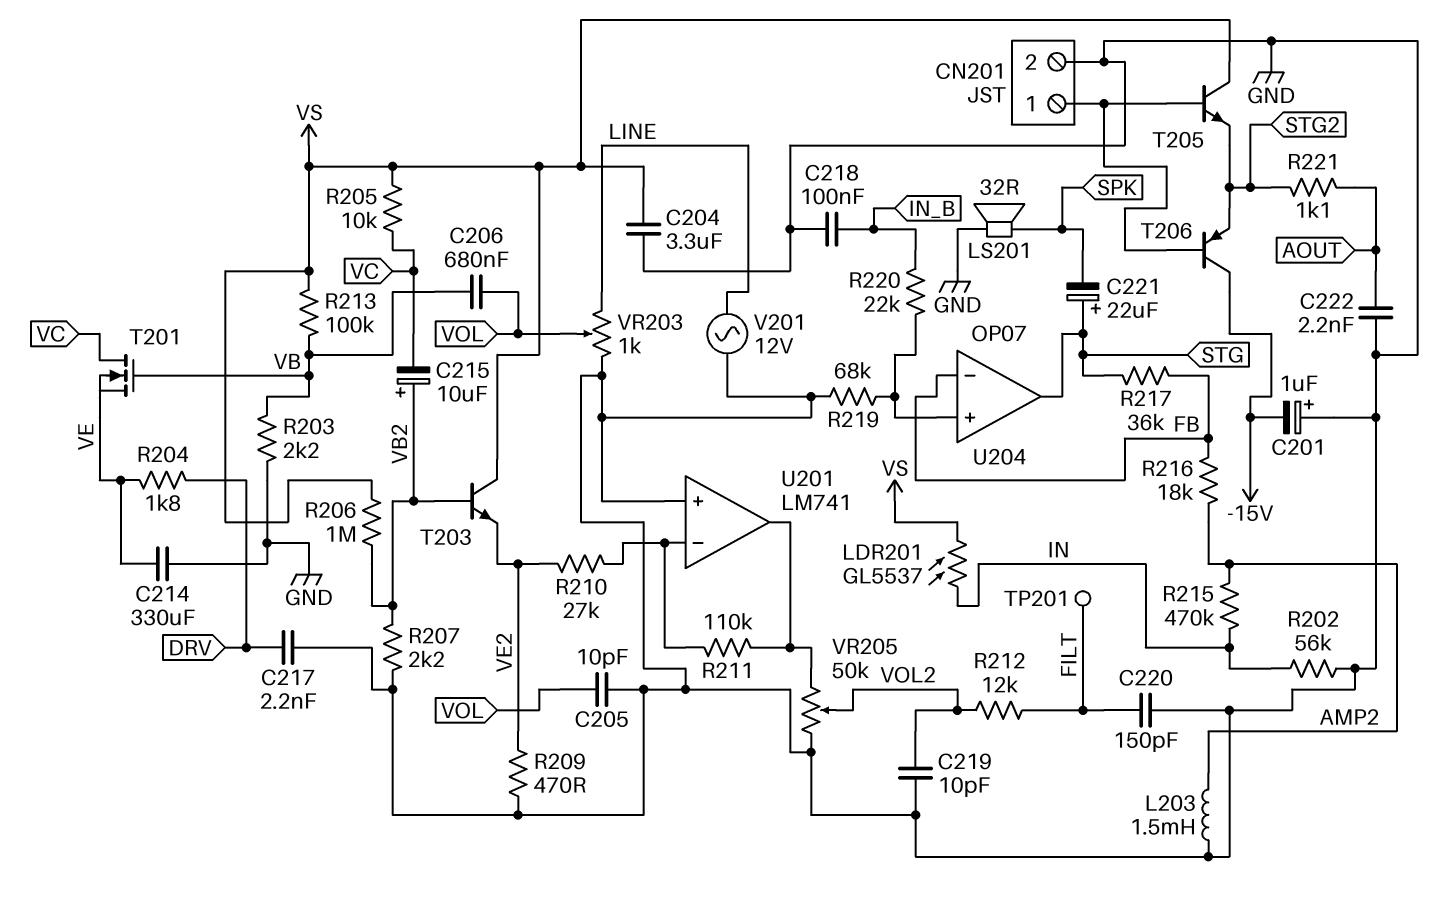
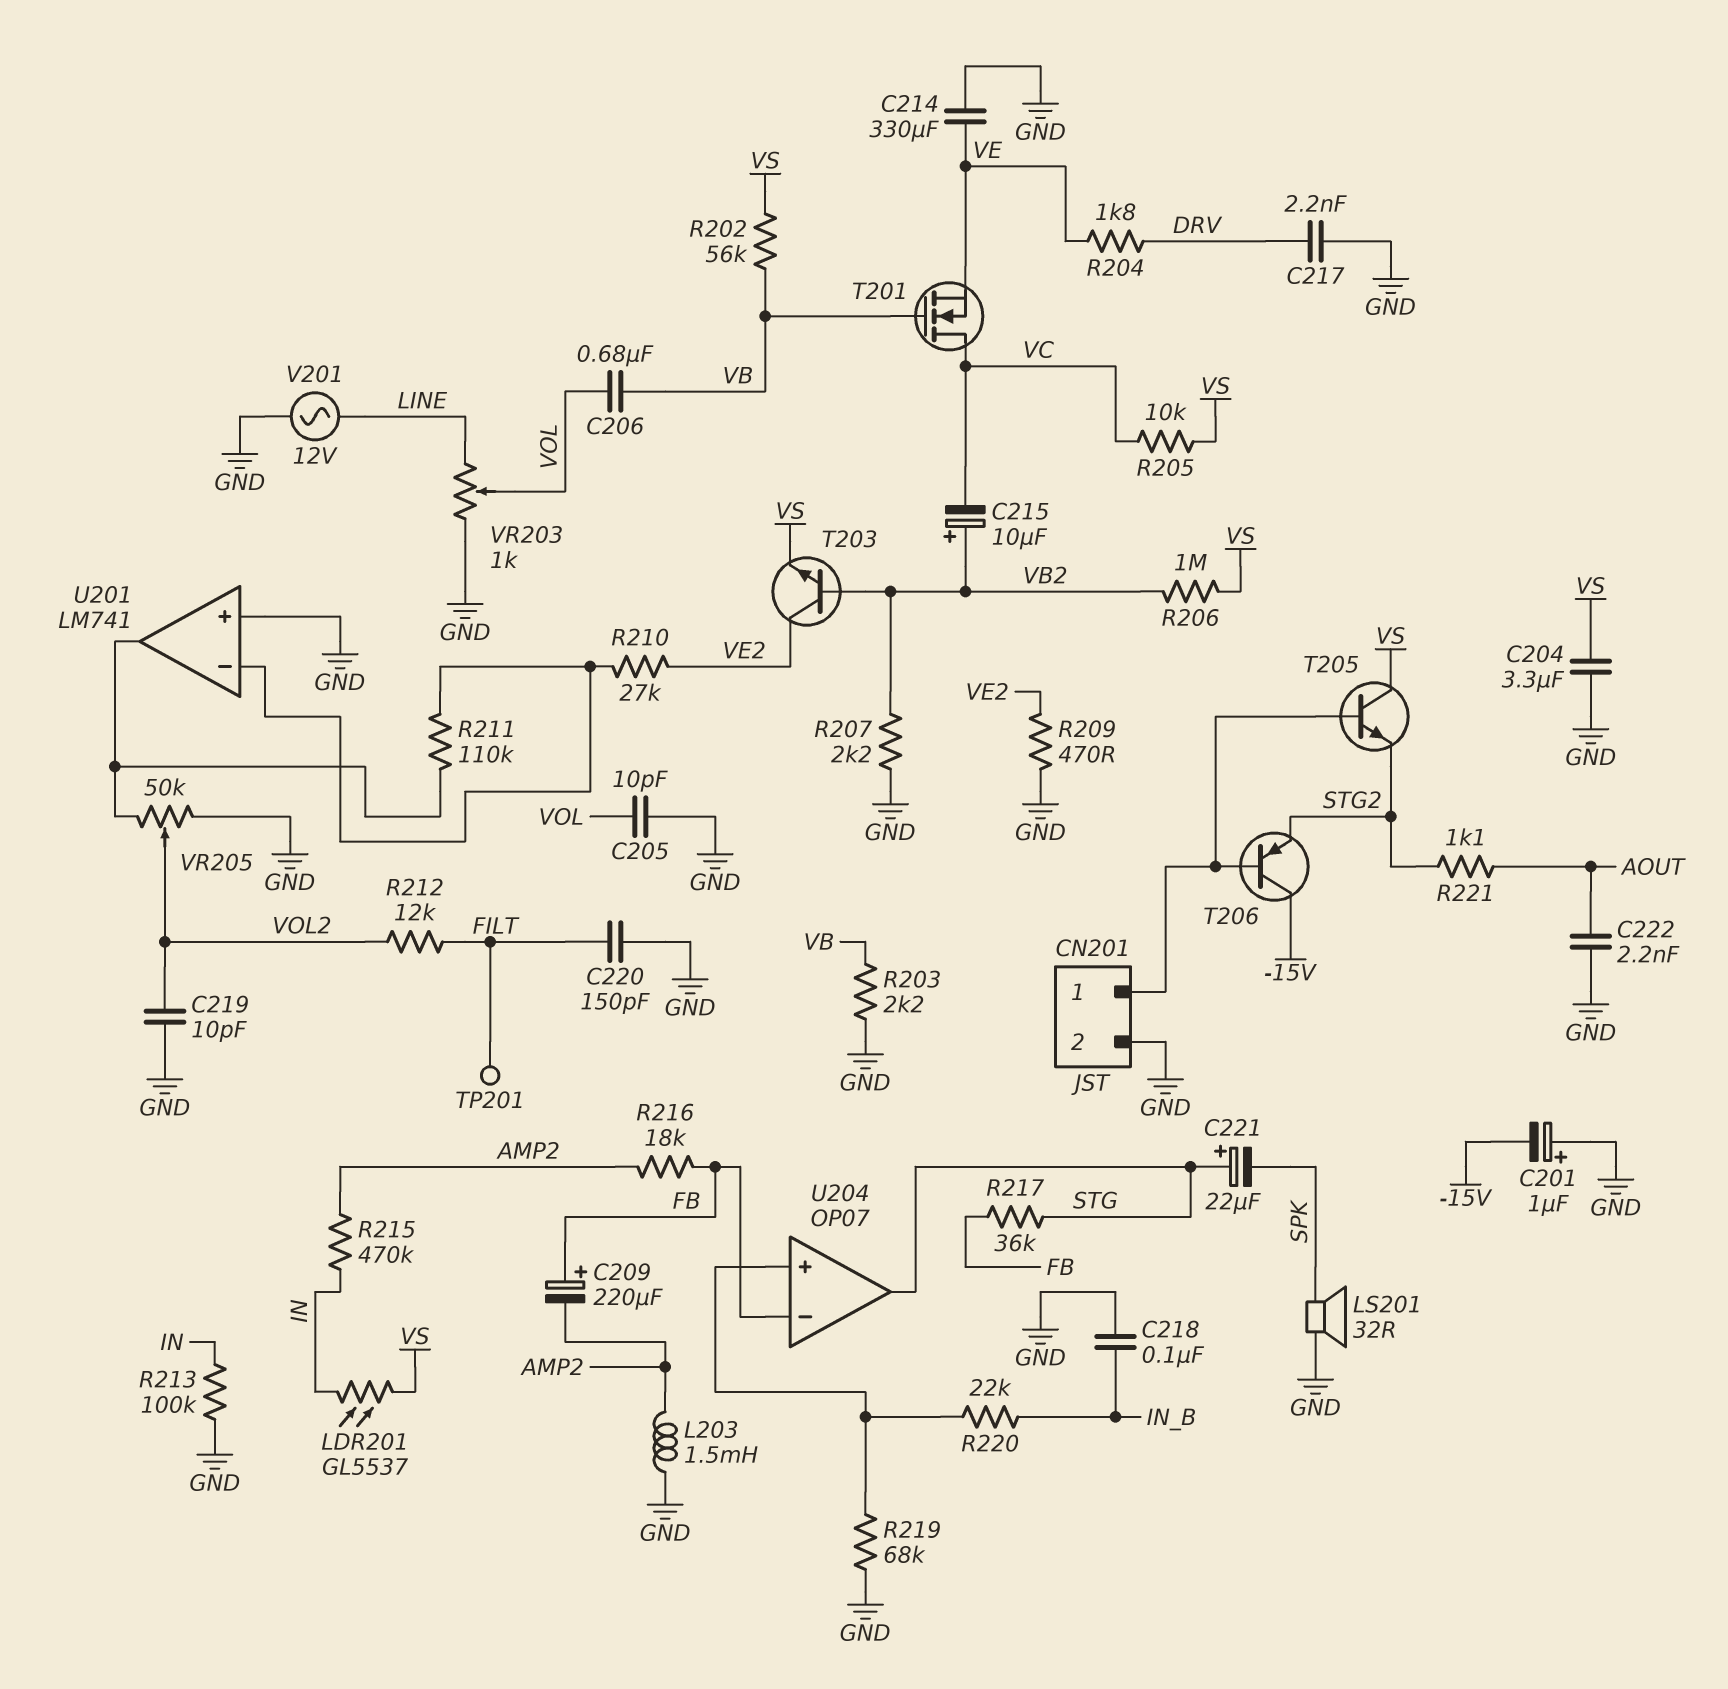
C209: none -> 220uF (plus FB, minus AMP2)
R202: 56k (GND, IN) -> 56k (VB, VS)
R213: 100k (VB, VS) -> 100k (GND, IN)
T203: NPN (B VB2, C VS, E VE2) -> NPN (B VB2, C VE2, E VS)

